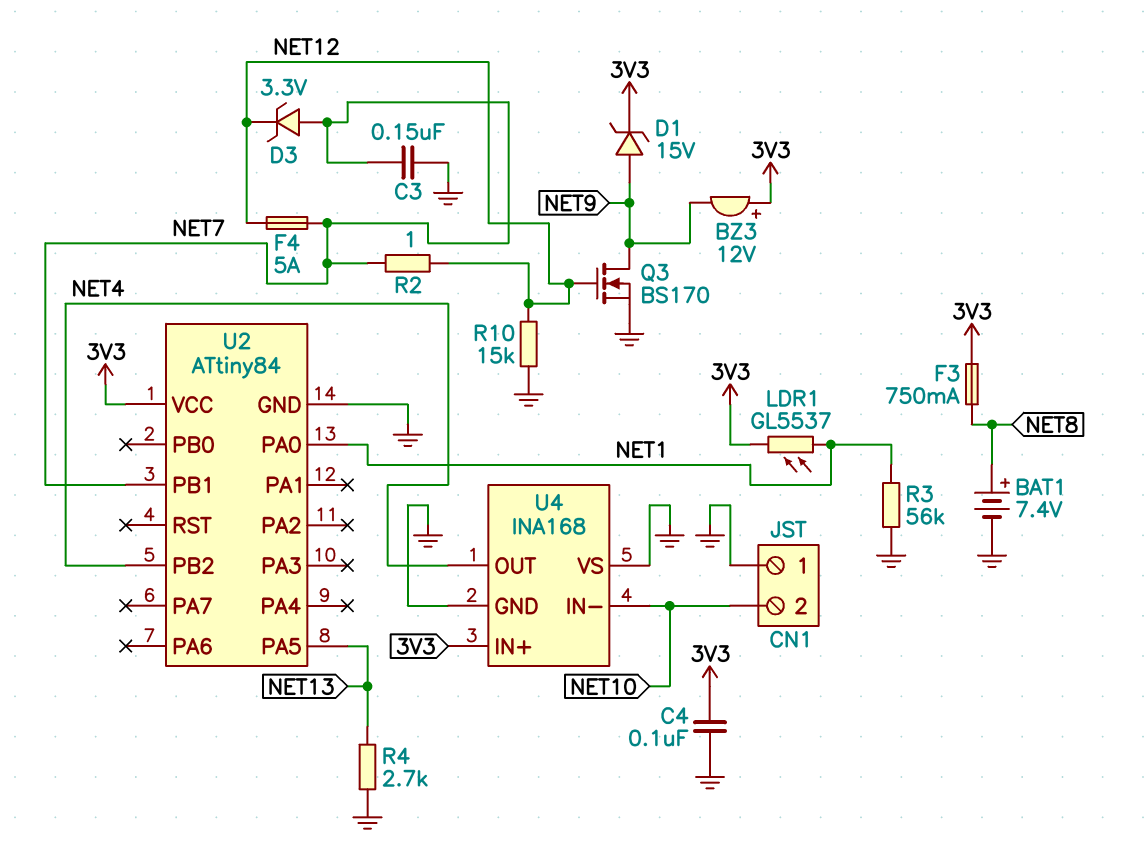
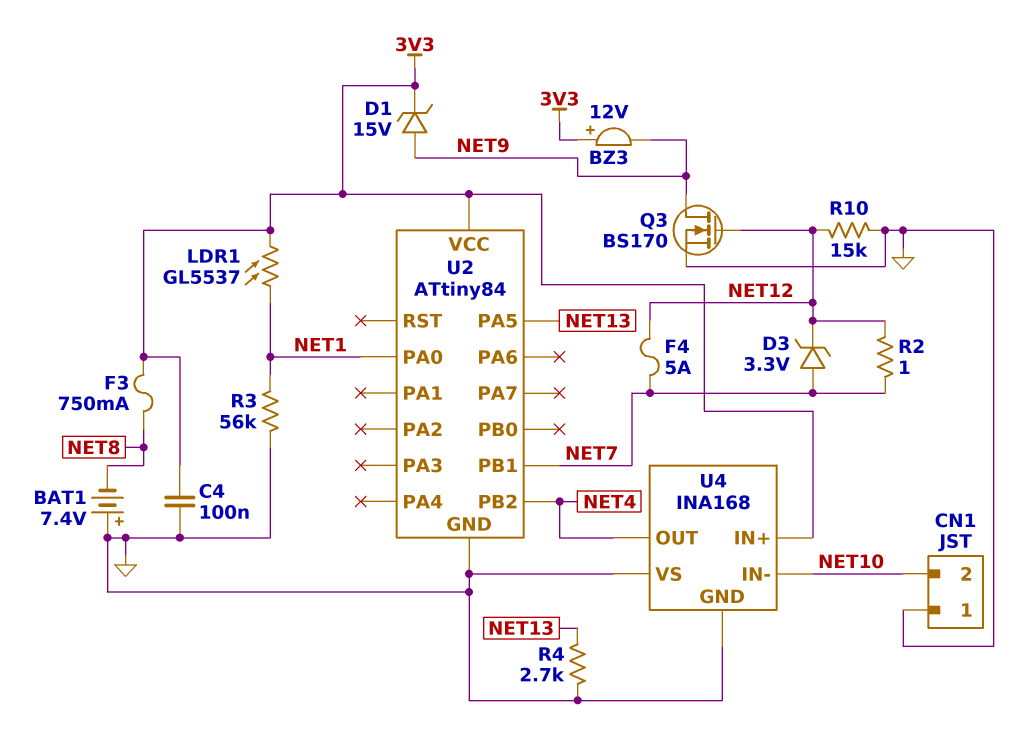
BAT1: 7.4V (plus NET8, minus GND) -> 7.4V (plus GND, minus NET8)
C3: 150nF (GND, NET7) -> none

